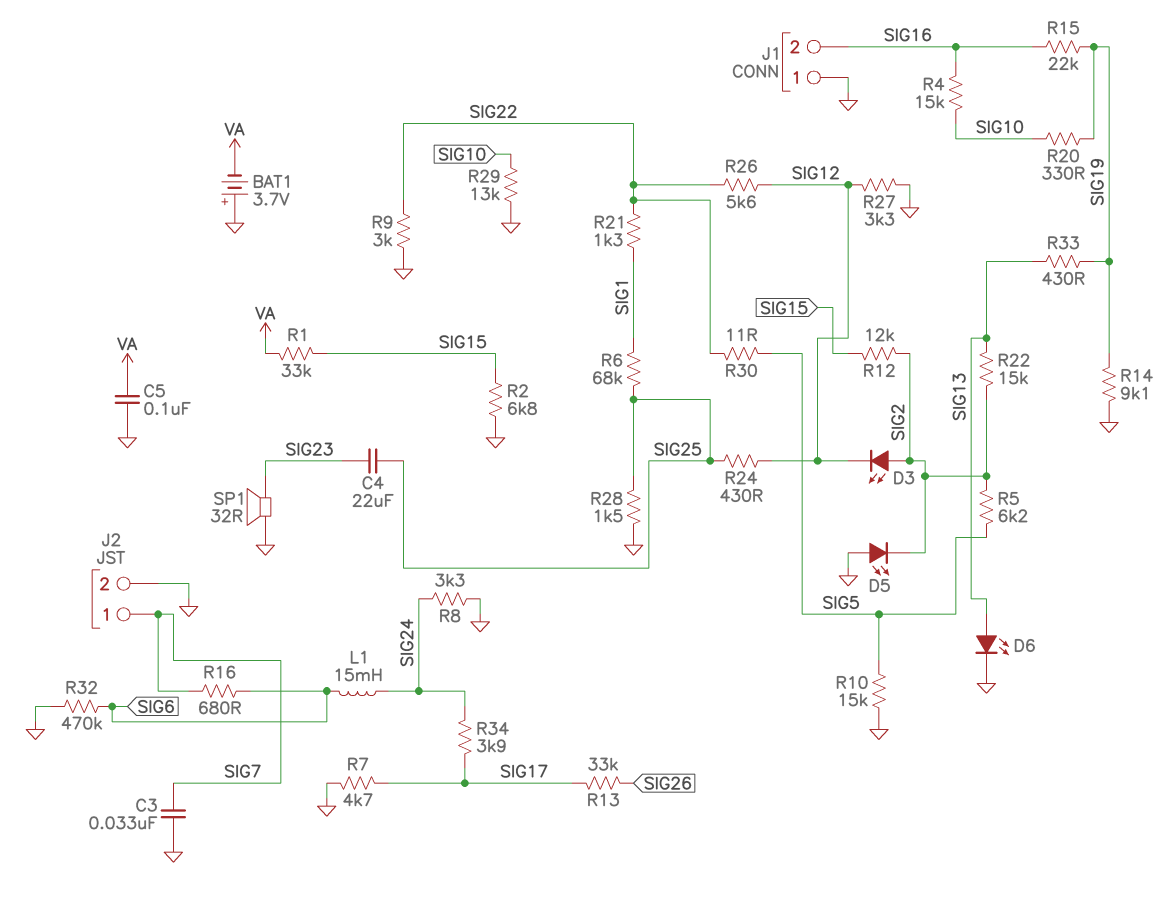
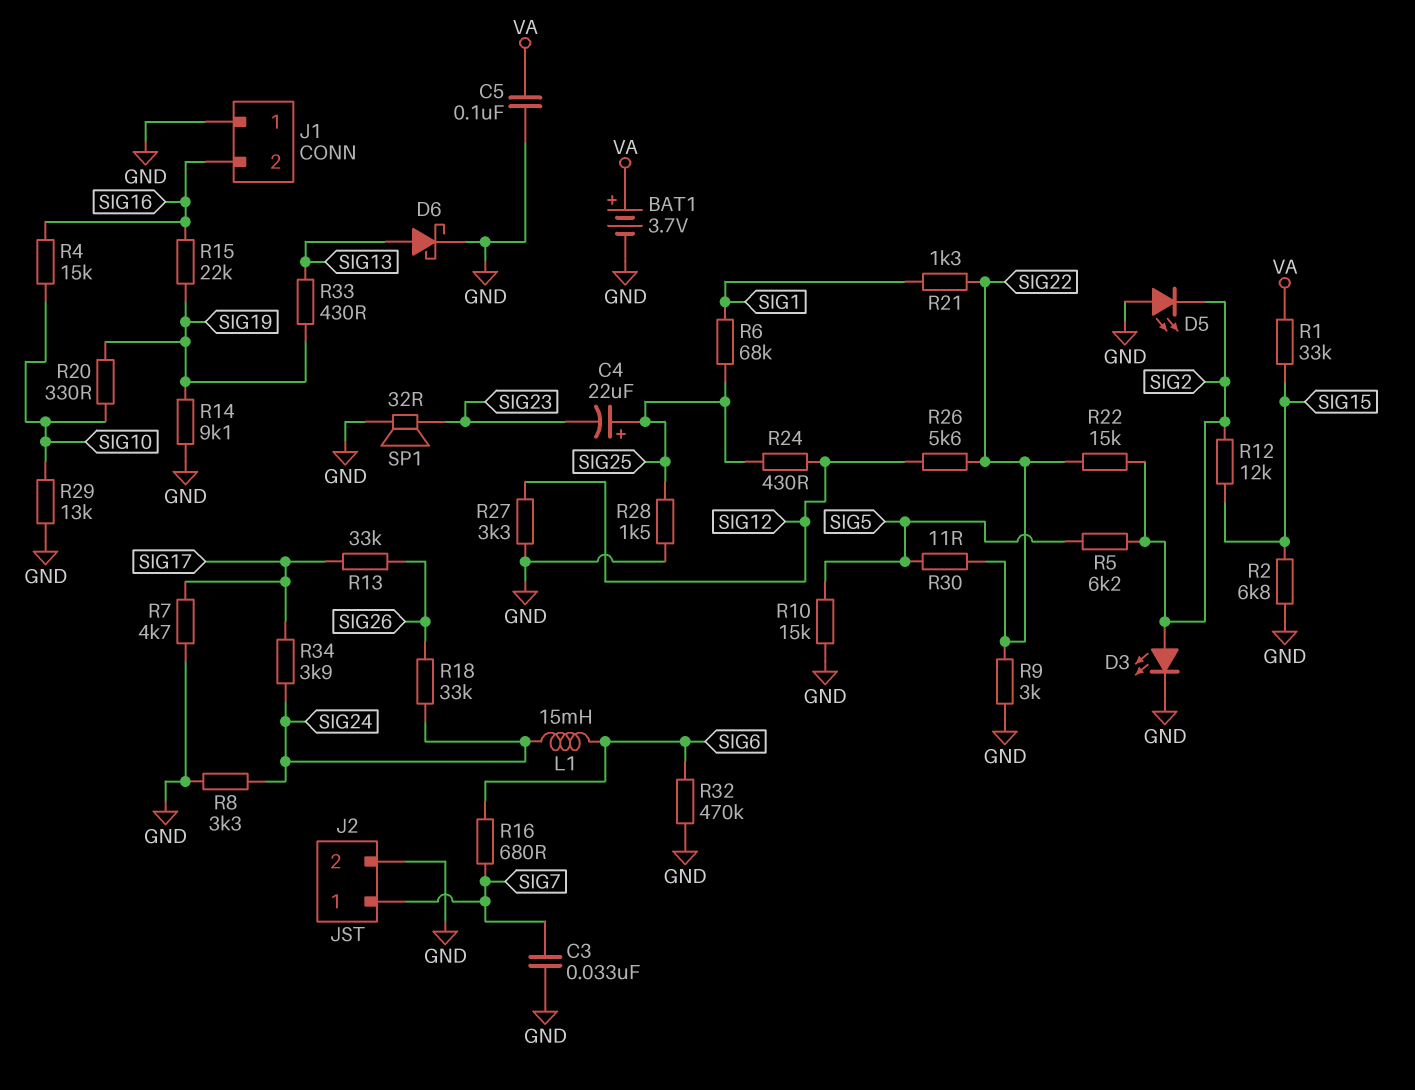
BAT1: 3.7V (plus GND, minus VA) -> 3.7V (plus VA, minus GND)
C4: 22uF (SIG23, SIG25) -> 22uF (plus SIG25, minus SIG23)
D3: LED (A SIG2, K SIG12) -> LED (A SIG2, K GND)
D6: LED (A SIG13, K GND) -> schottky (A SIG13, K GND)
R18: none -> 33k (SIG24, SIG26)
R22: 15k (SIG2, SIG13) -> 15k (SIG2, SIG22)

